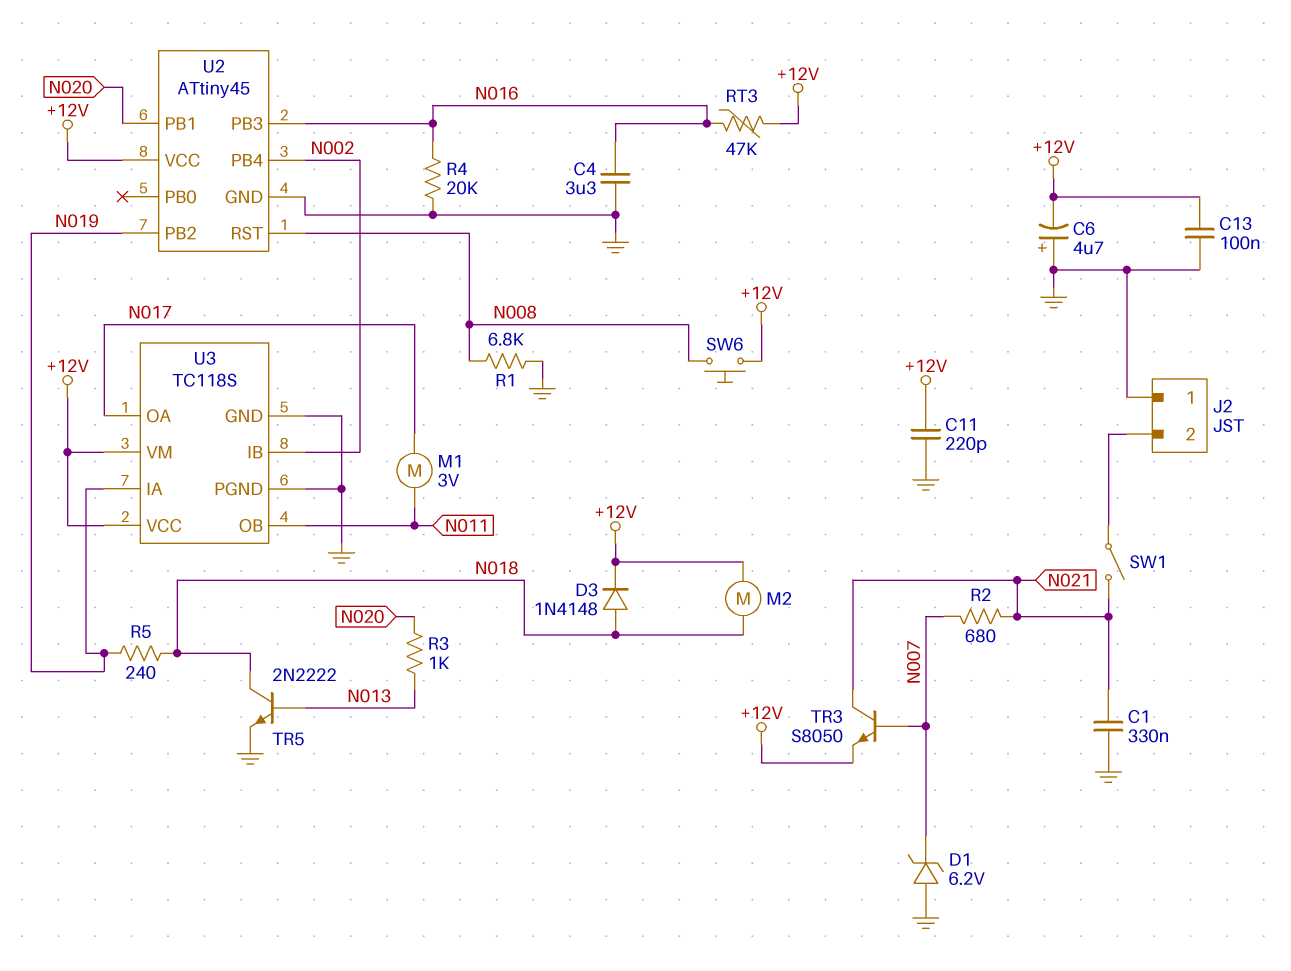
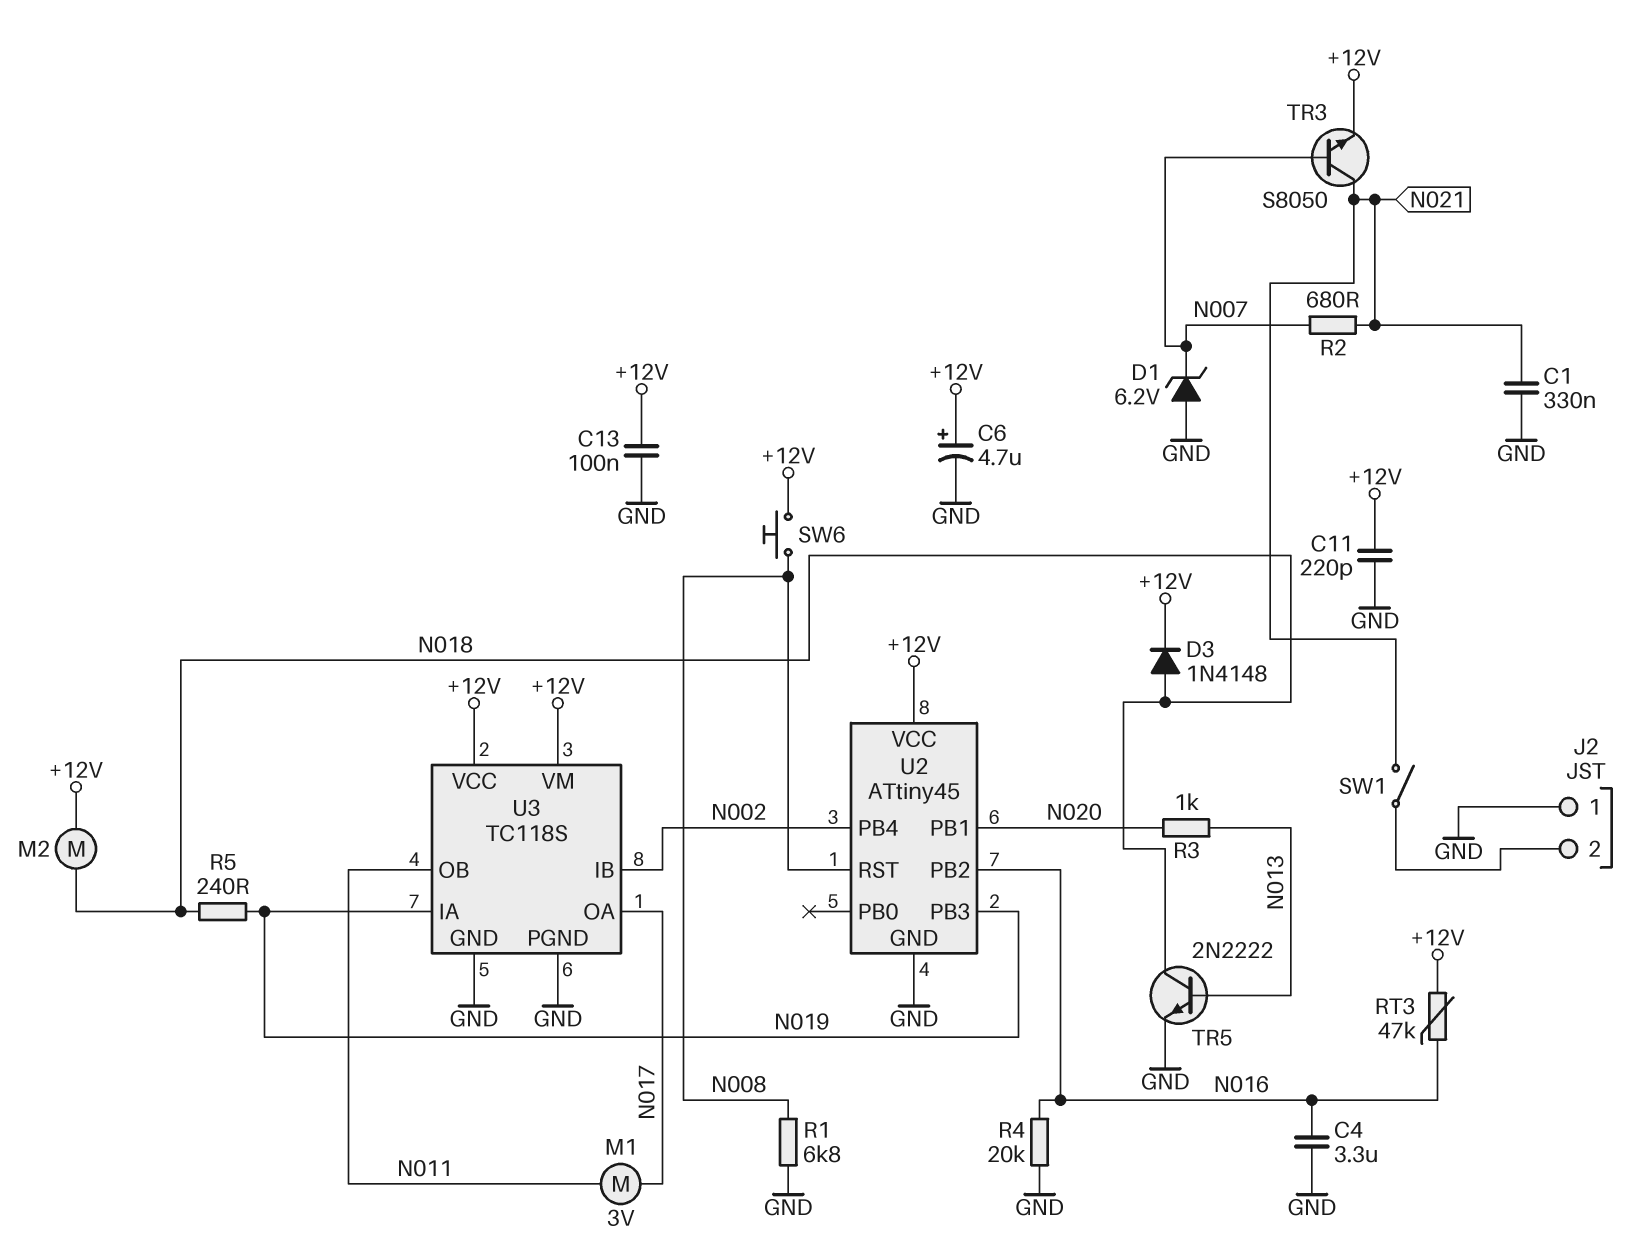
C6: 4.7uF (plus GND, minus +12V) -> 4.7uF (plus +12V, minus GND)
U2 pin PB2: N019 -> N016
U2 pin PB3: N016 -> N019

